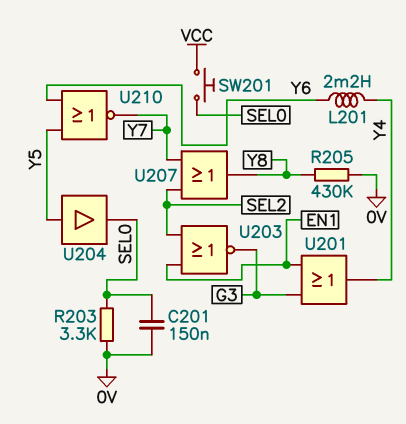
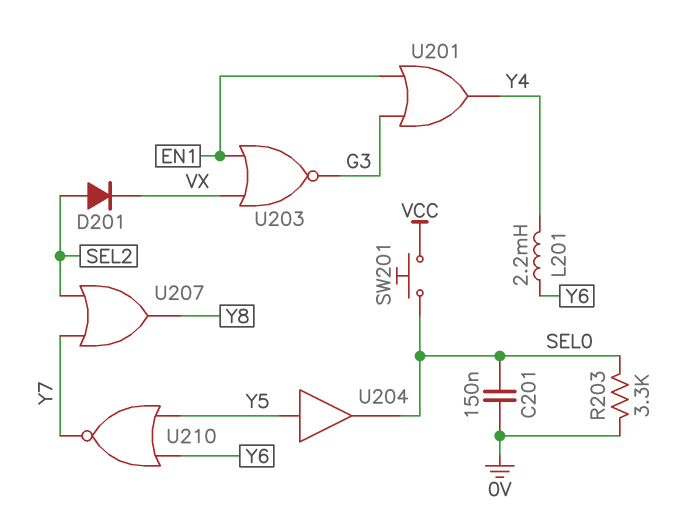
D201: none -> diode (A SEL2, K VX)
R205: 430k (0V, Y8) -> none
U203: NOR (in EN1, in SEL2, out G3) -> NOR (in EN1, in VX, out G3)

